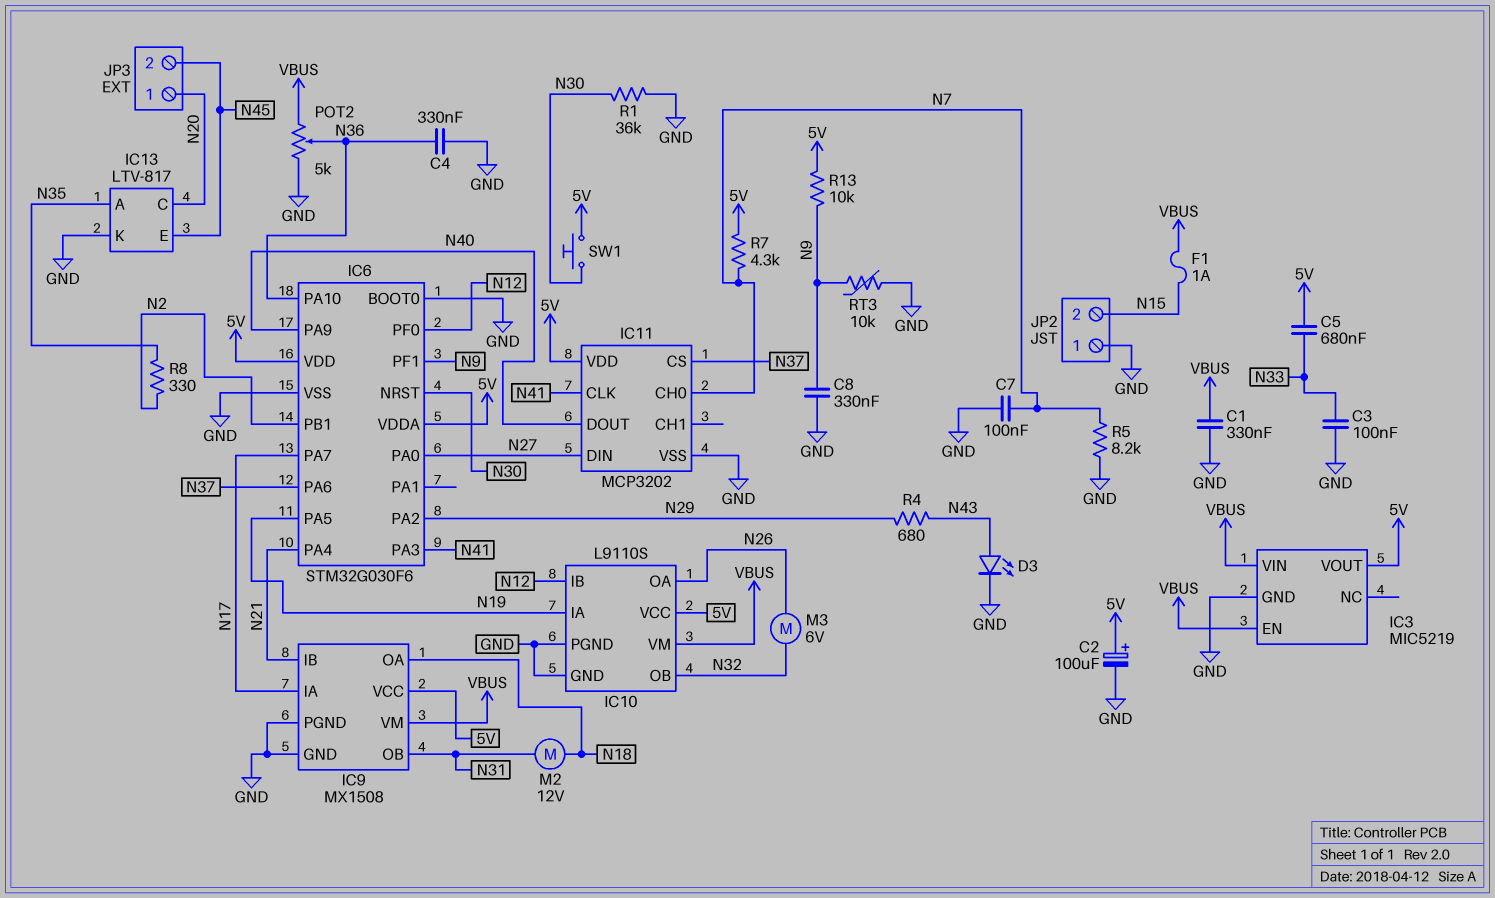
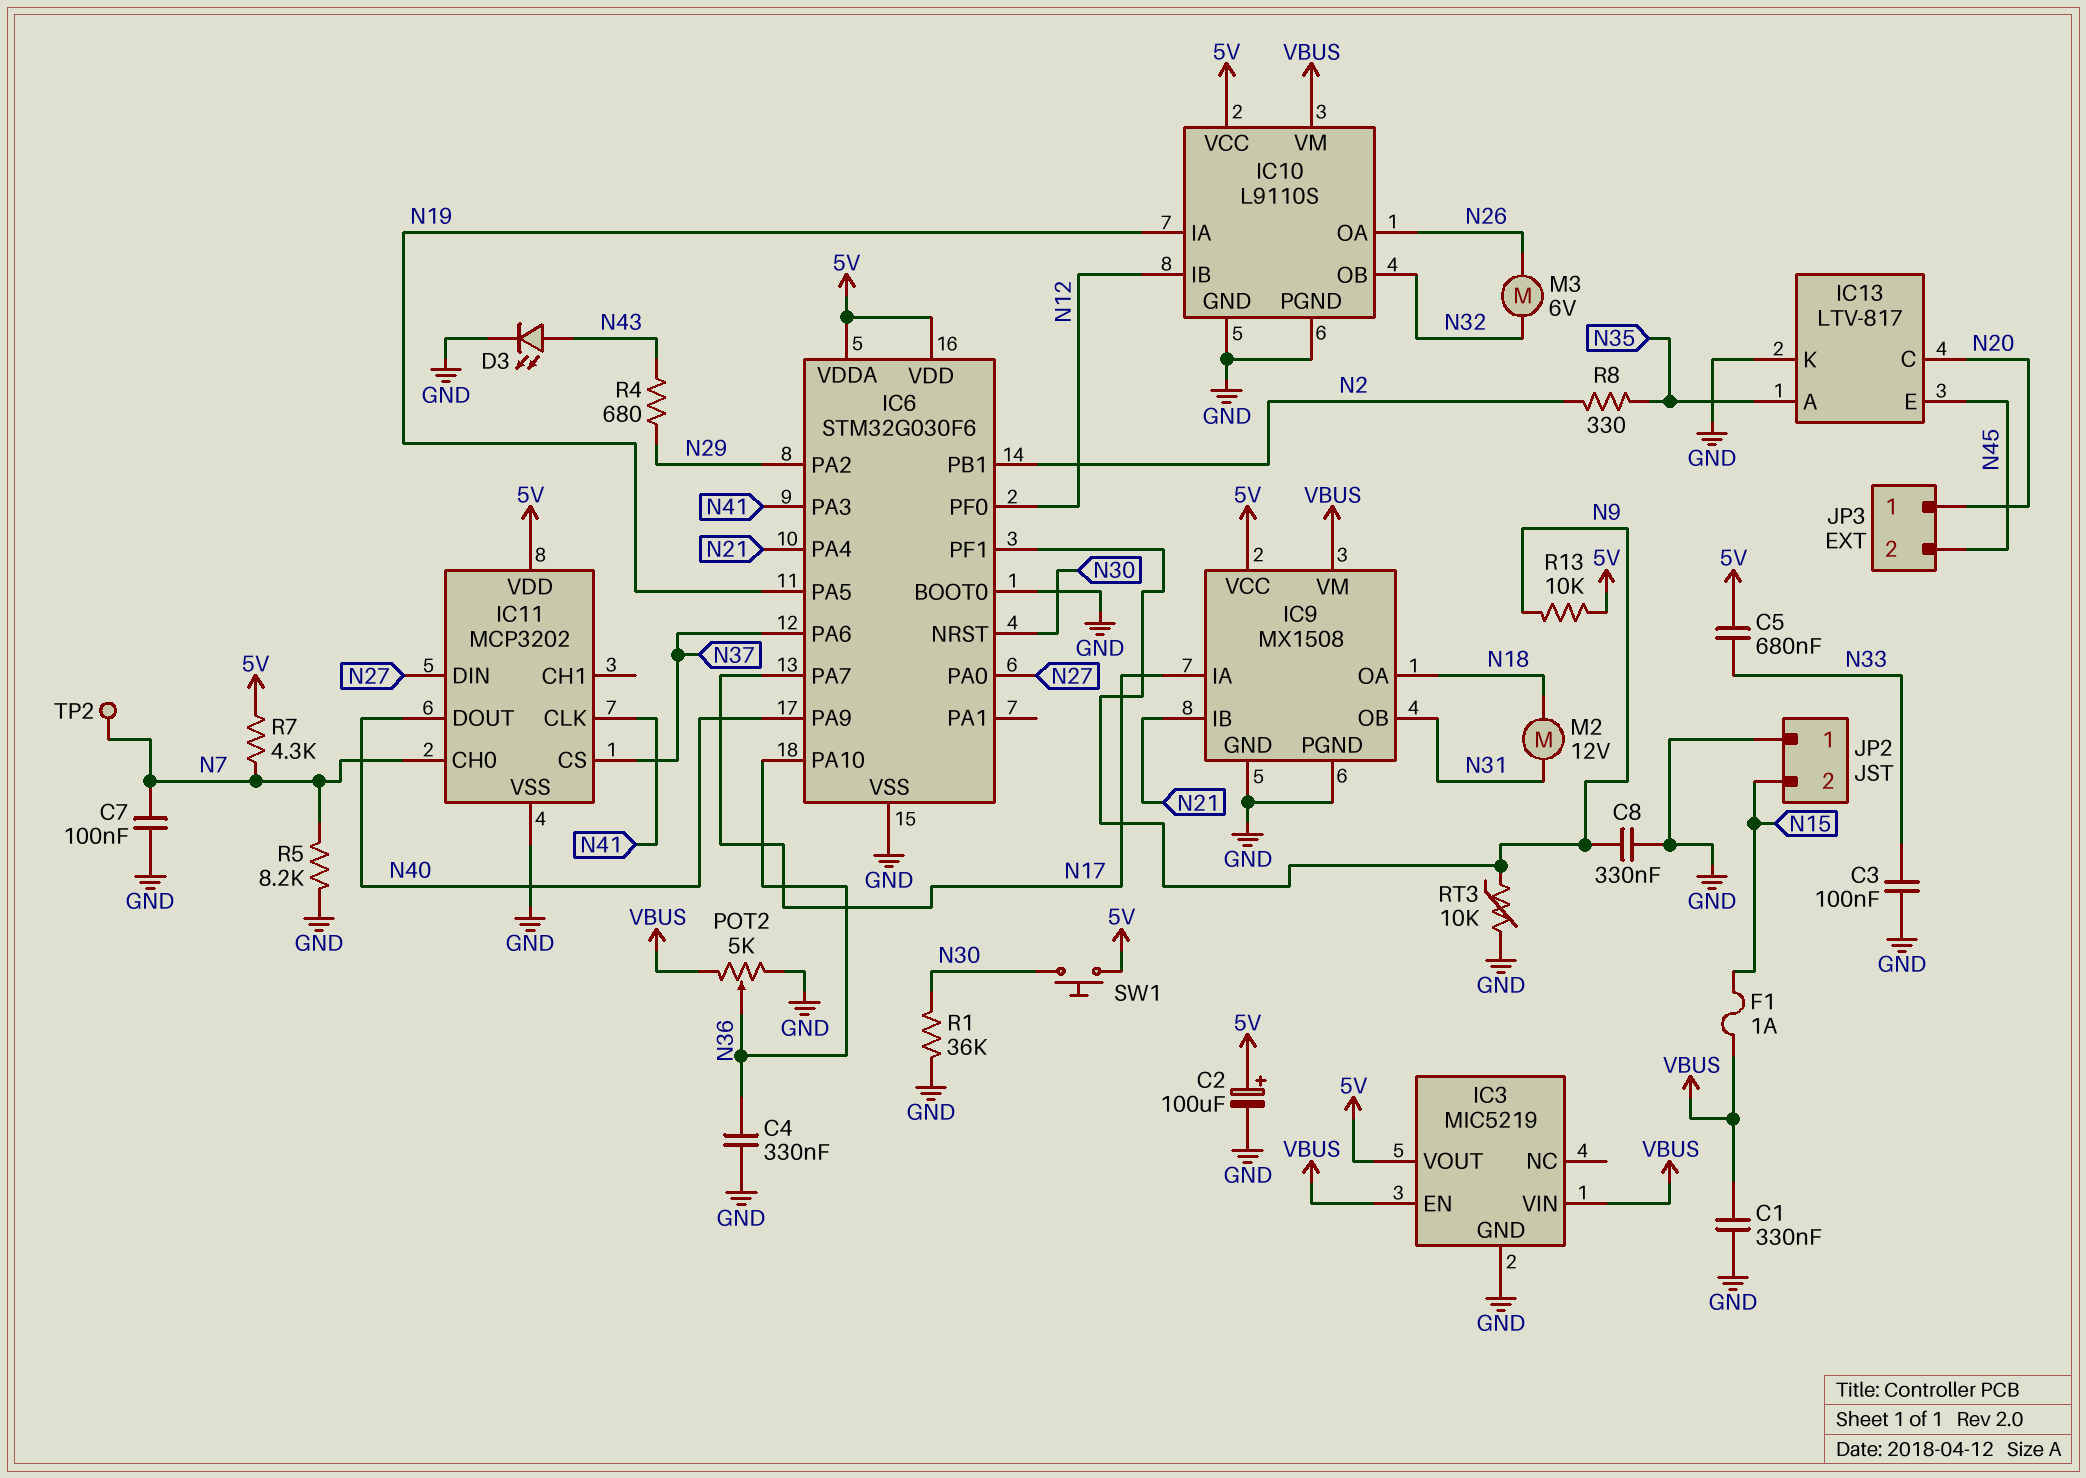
TP2: none -> test point (N7)

